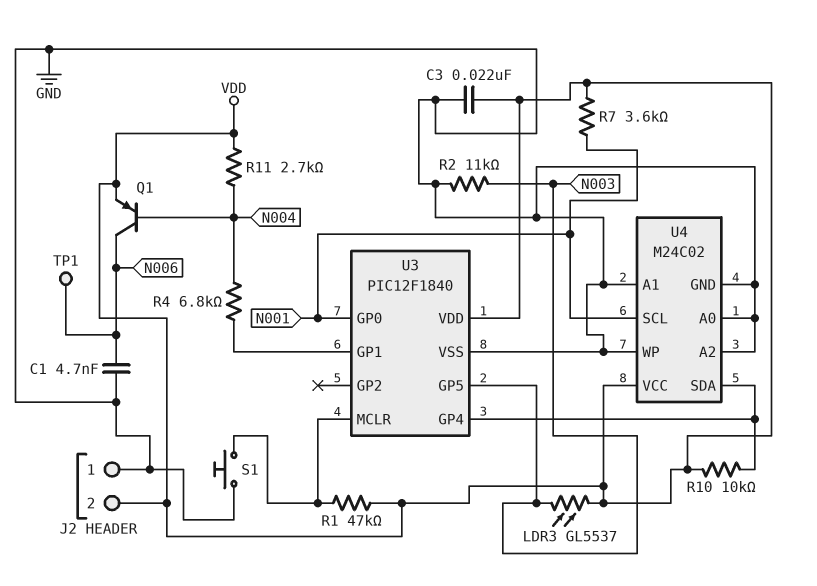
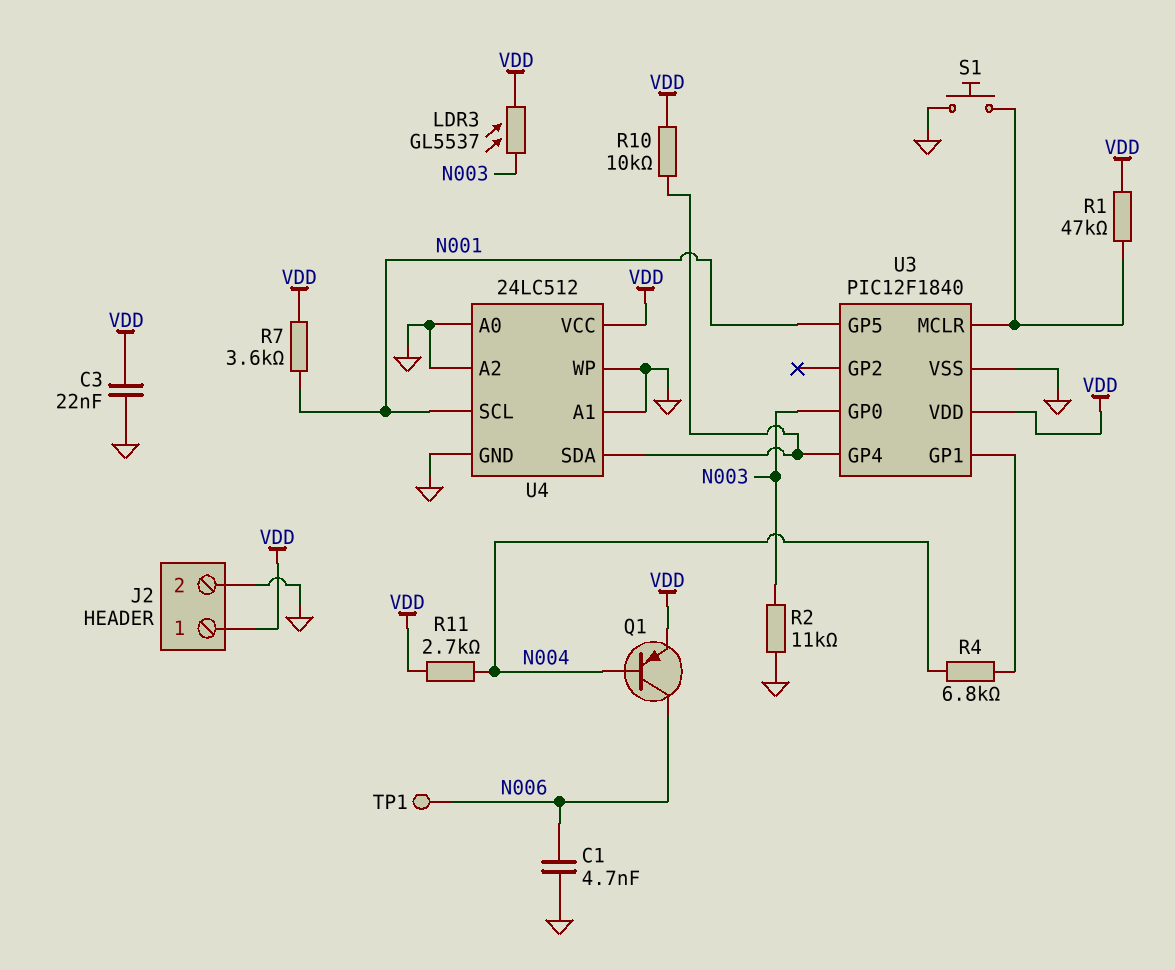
J2 pin 1: GND -> VDD
J2 pin 2: VDD -> GND
U3 pin GP0: N001 -> N003
U3 pin GP5: N003 -> N001
U4: M24C02 -> 24LC512

